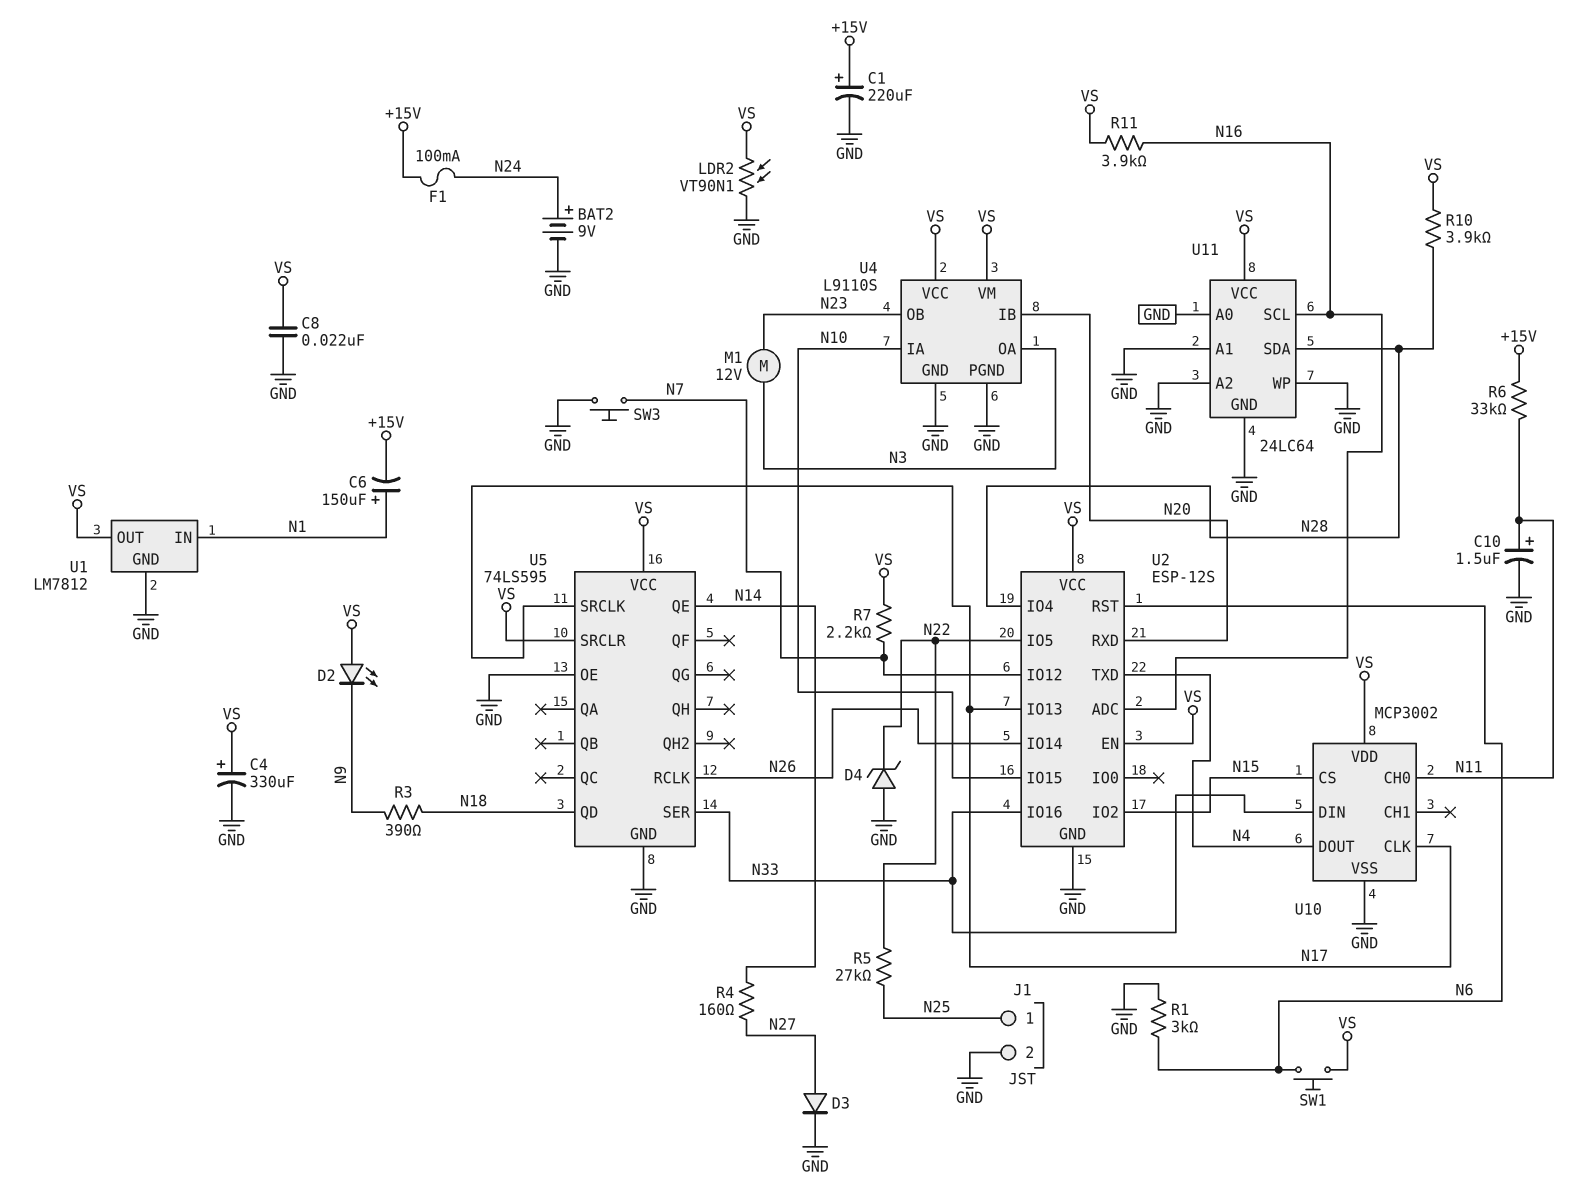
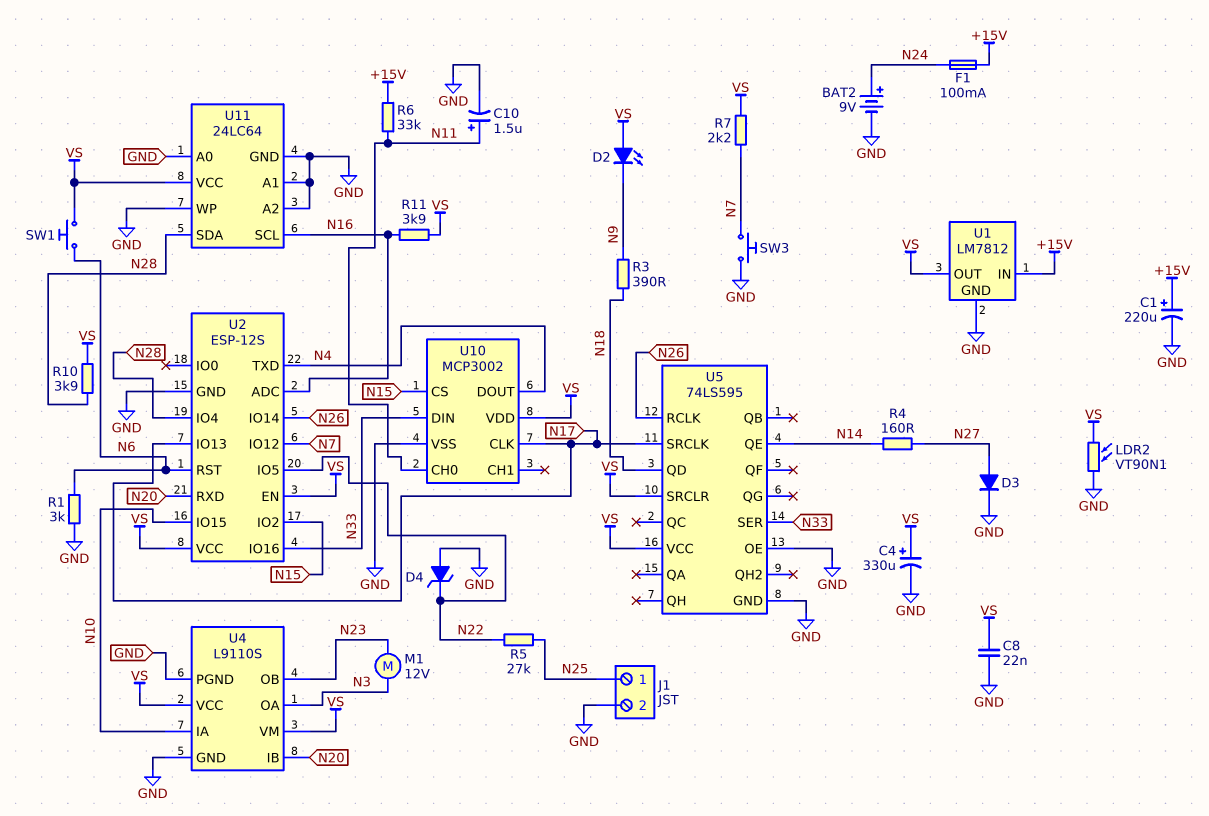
C6: 150uF (plus N1, minus +15V) -> none
U1 pin IN: N1 -> +15V

